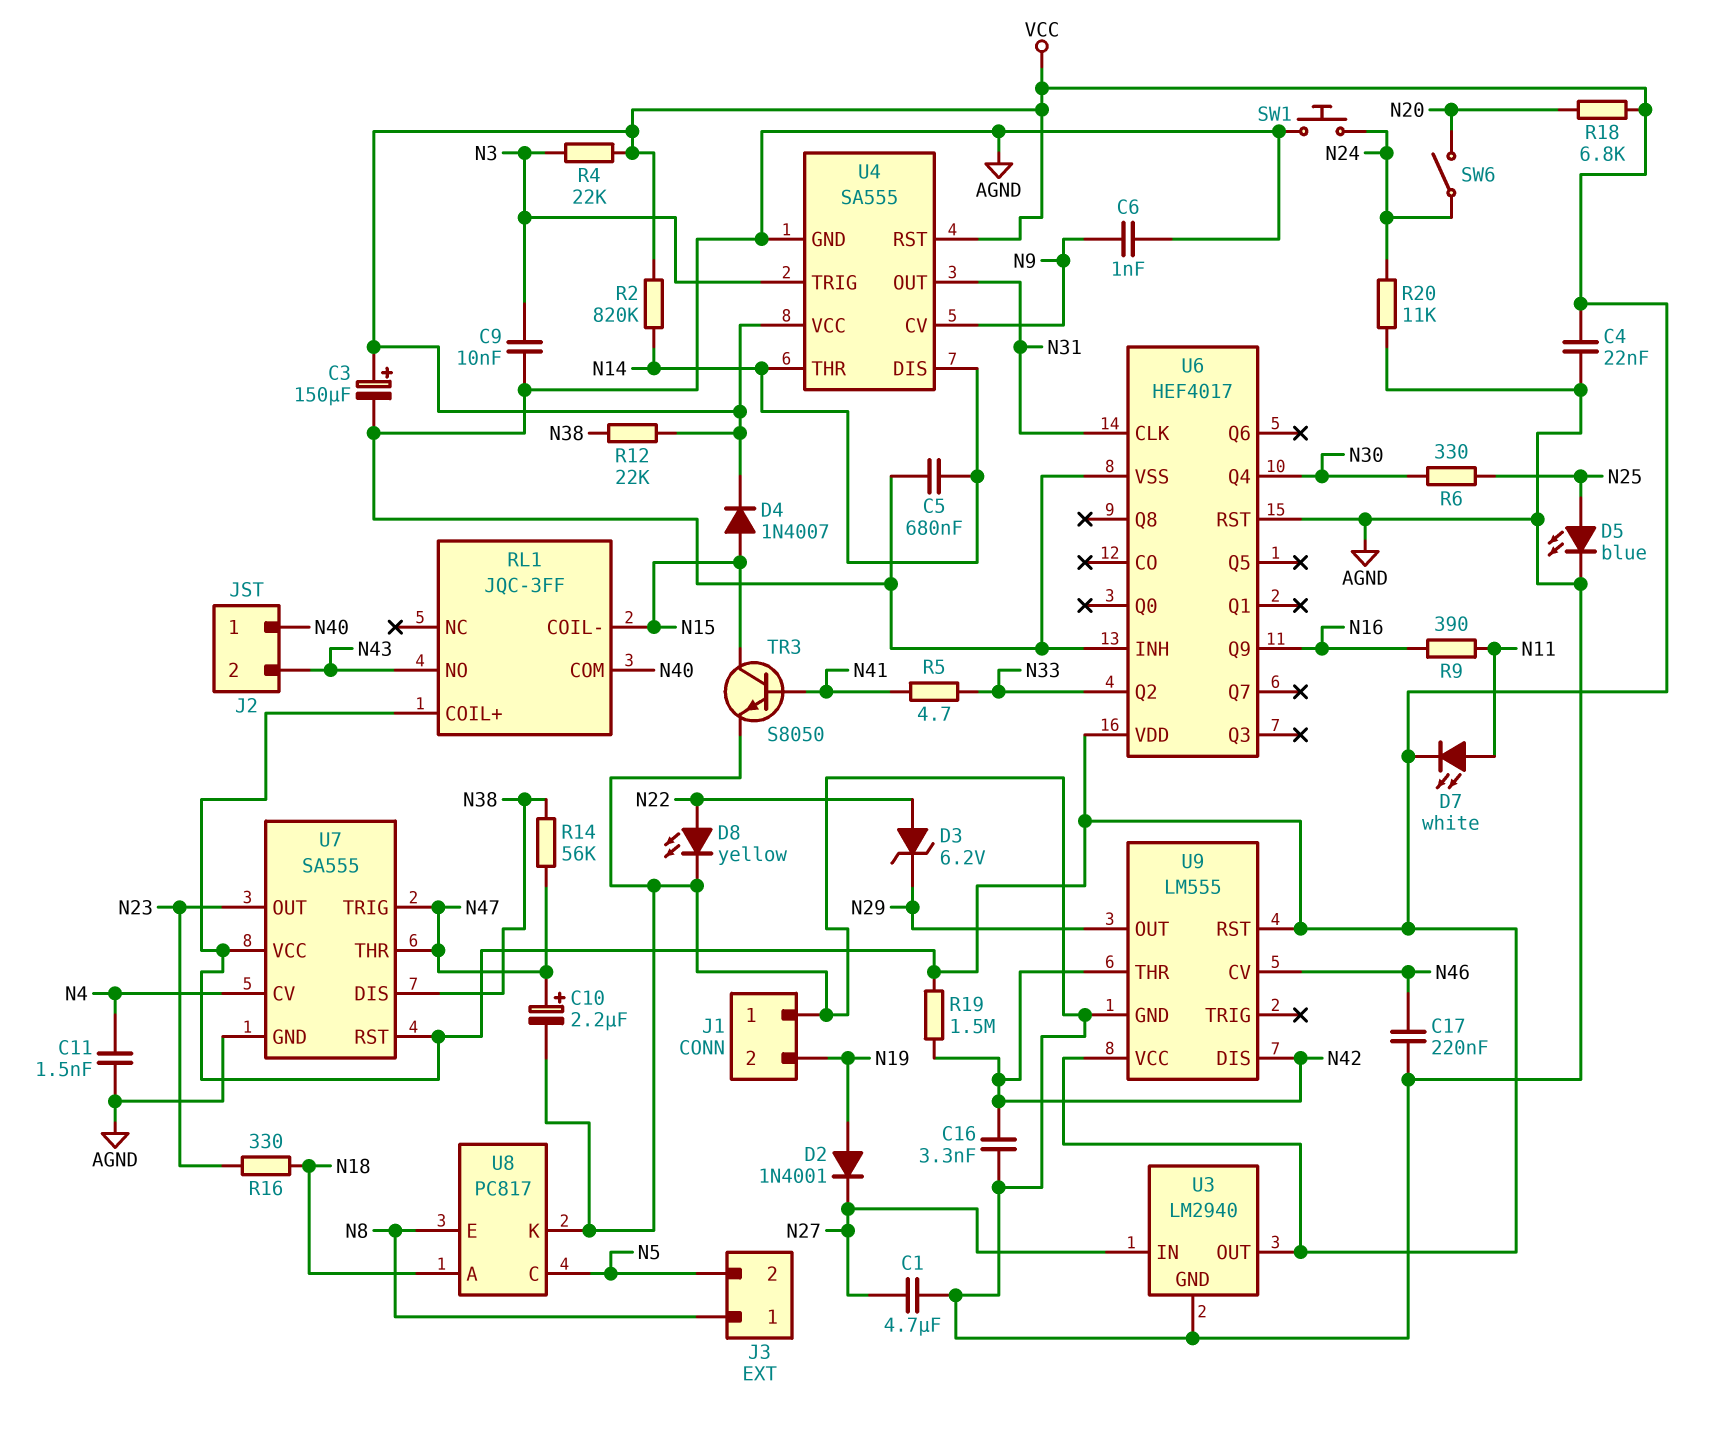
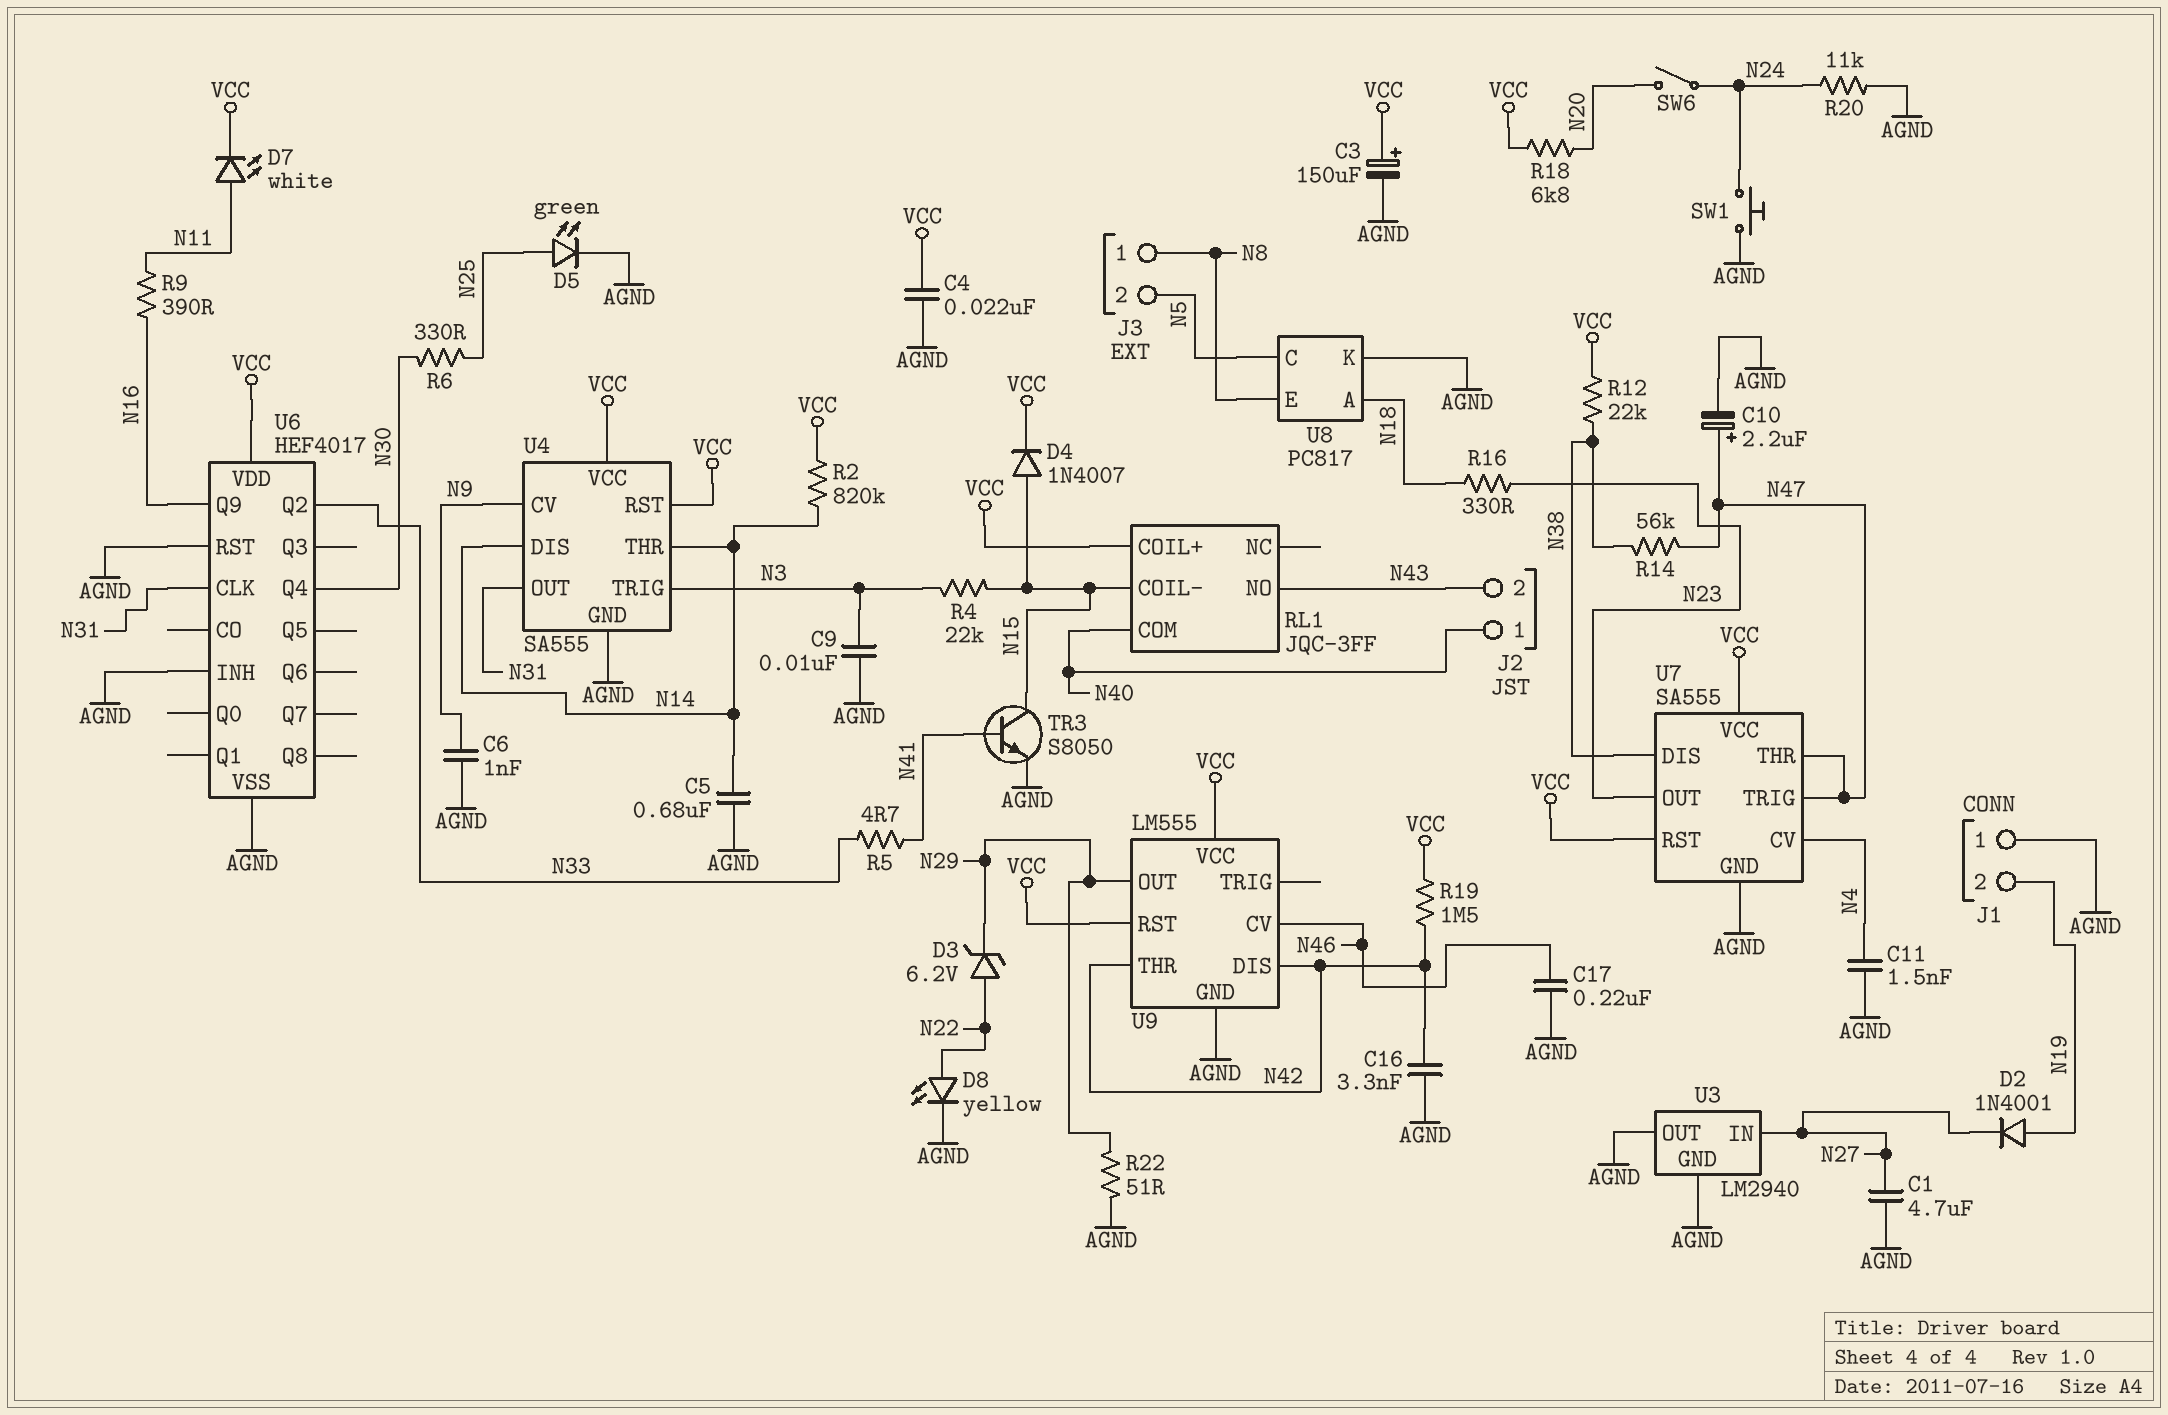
D5: LED blue (A N25, K AGND) -> LED green (A N25, K AGND)
R4: 22k (N3, VCC) -> 22k (N3, N15)
R22: none -> 51 (AGND, N29)
U3 pin OUT: VCC -> AGND

